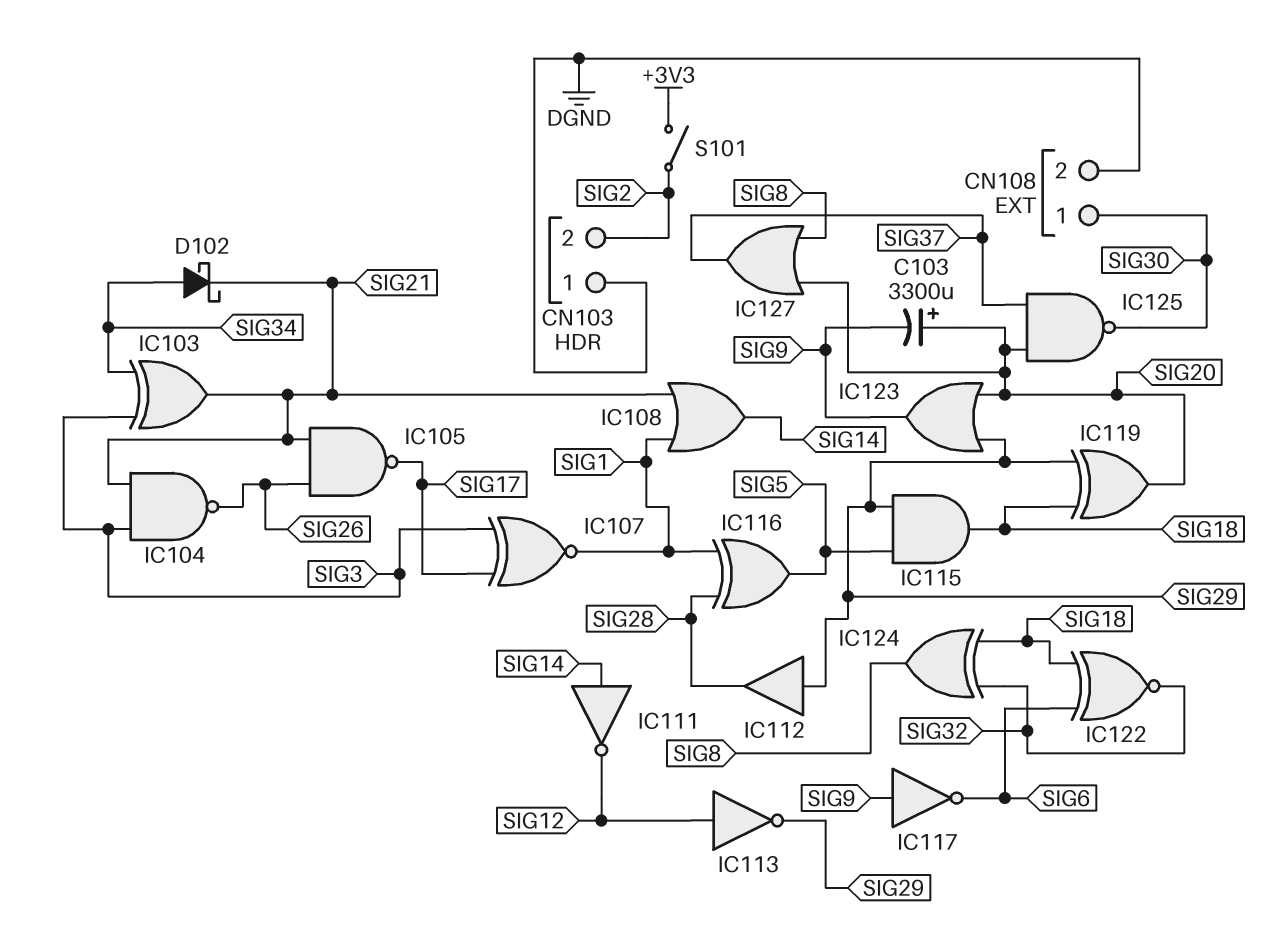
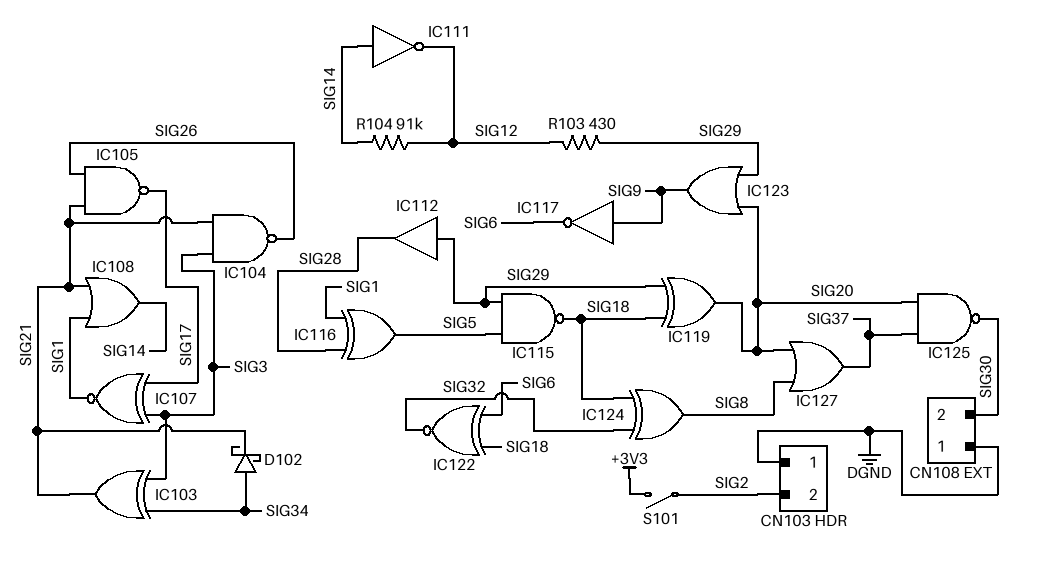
C103: 3300uF (plus SIG20, minus SIG9) -> none
CN108 pin 1: SIG30 -> DGND
CN108 pin 2: DGND -> SIG30
IC113: NOT (in SIG12, out SIG29) -> none
IC115: AND (in SIG5, in SIG29, out SIG18) -> NAND (in SIG5, in SIG29, out SIG18)
R103: none -> 430 (SIG12, SIG29)
R104: none -> 91k (SIG12, SIG14)

